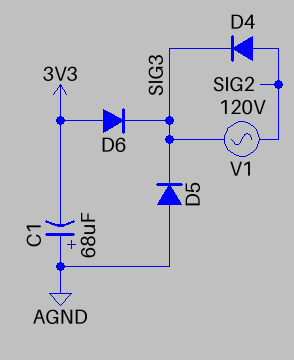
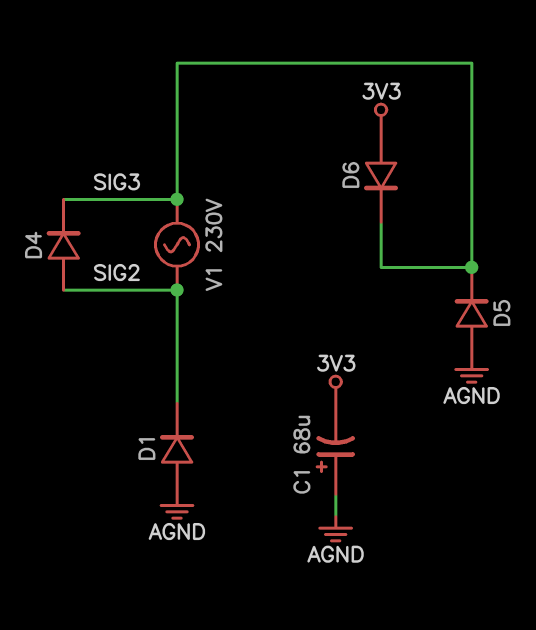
D1: none -> diode (A AGND, K SIG2)
V1: AC 120V (SIG2, SIG3) -> AC 230V (SIG2, SIG3)

